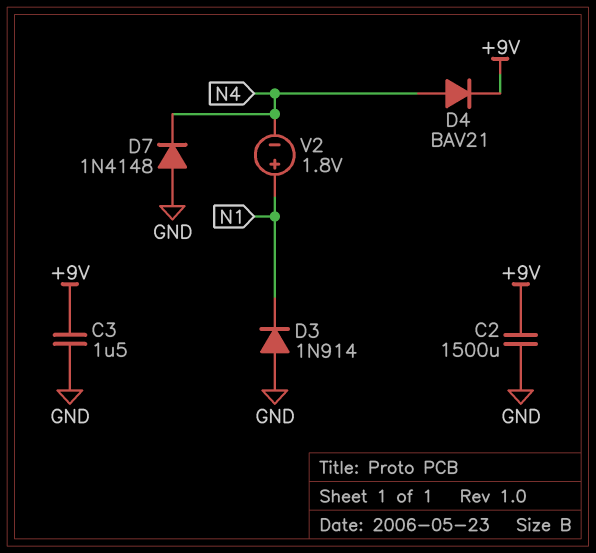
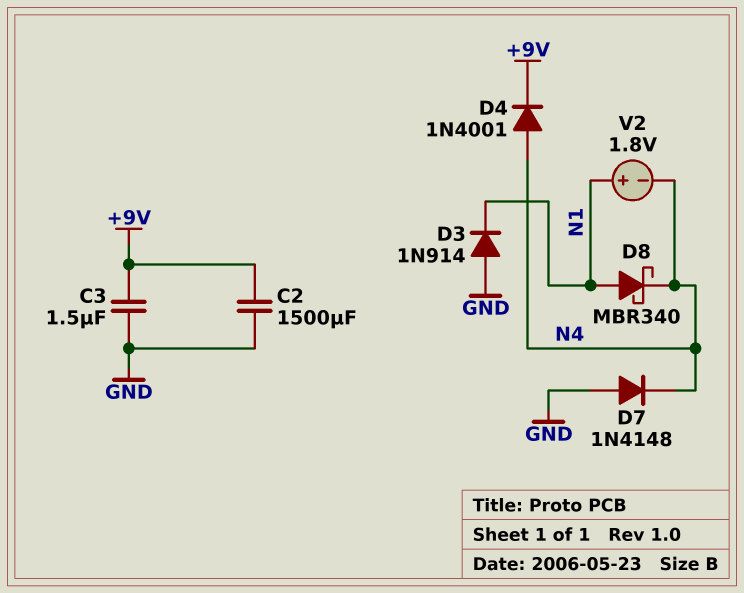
D4: diode BAV21 (A N4, K +9V) -> diode 1N4001 (A N4, K +9V)
D8: none -> schottky MBR340 (A N1, K N4)

